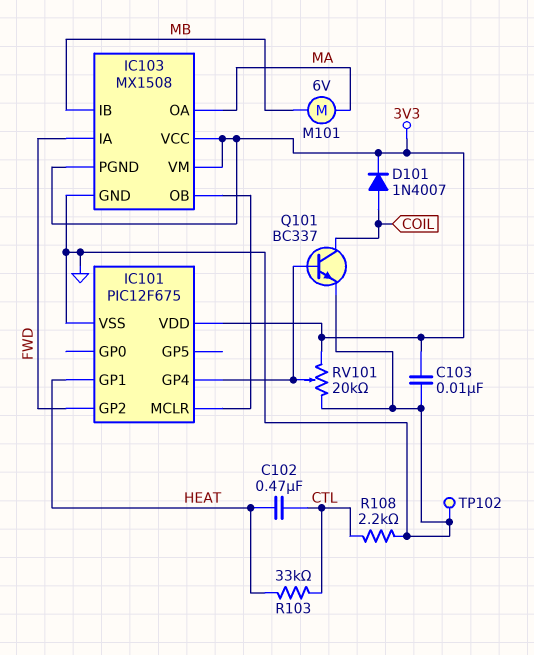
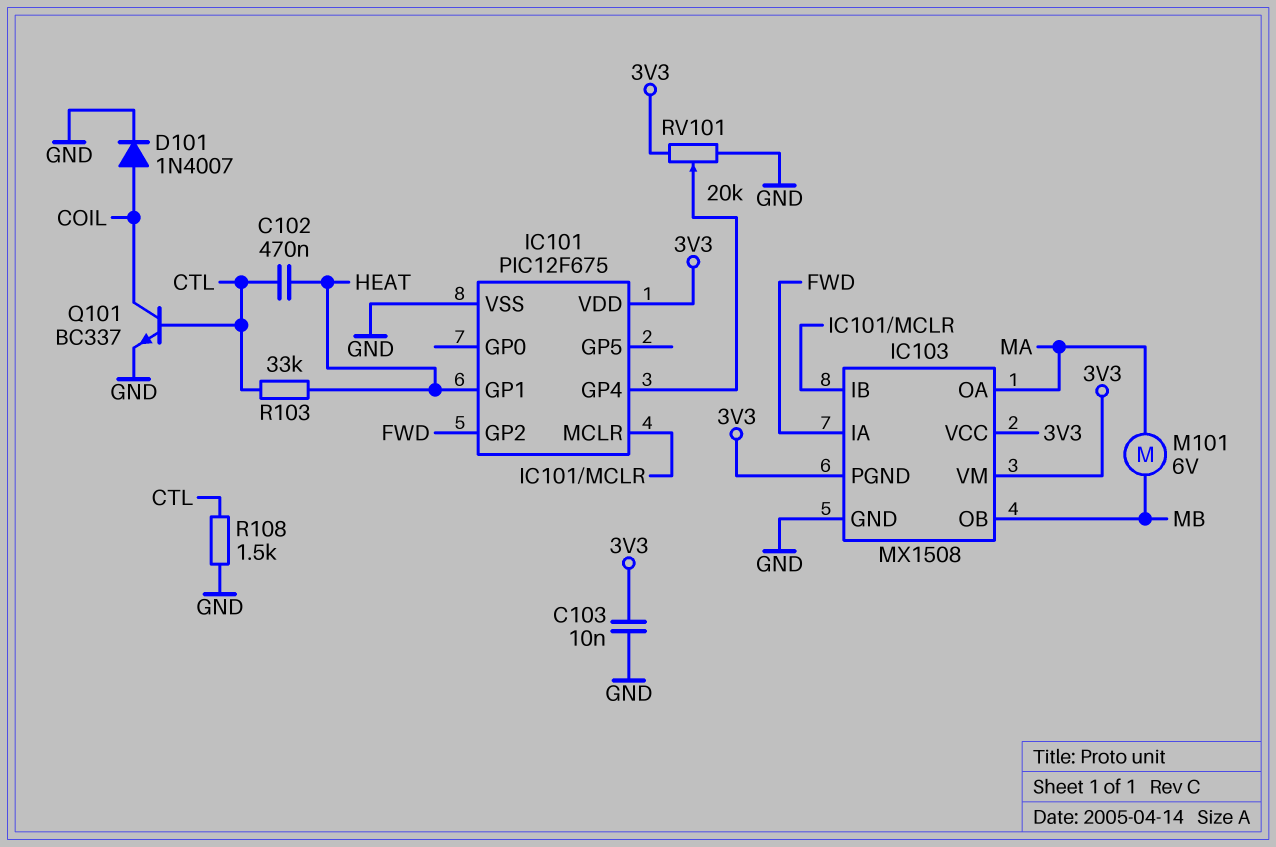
D101: diode 1N4007 (A COIL, K 3V3) -> diode 1N4007 (A COIL, K GND)
IC103 pin IB: MB -> IC101/MCLR
IC103 pin OB: IC101/MCLR -> MB
Q101: NPN BC337 (B IC101/GP4, C COIL, E GND) -> NPN BC337 (B CTL, C COIL, E GND)
R108: 2.2k (CTL, GND) -> 1.5k (CTL, GND)
TP102: test point (GND) -> none

